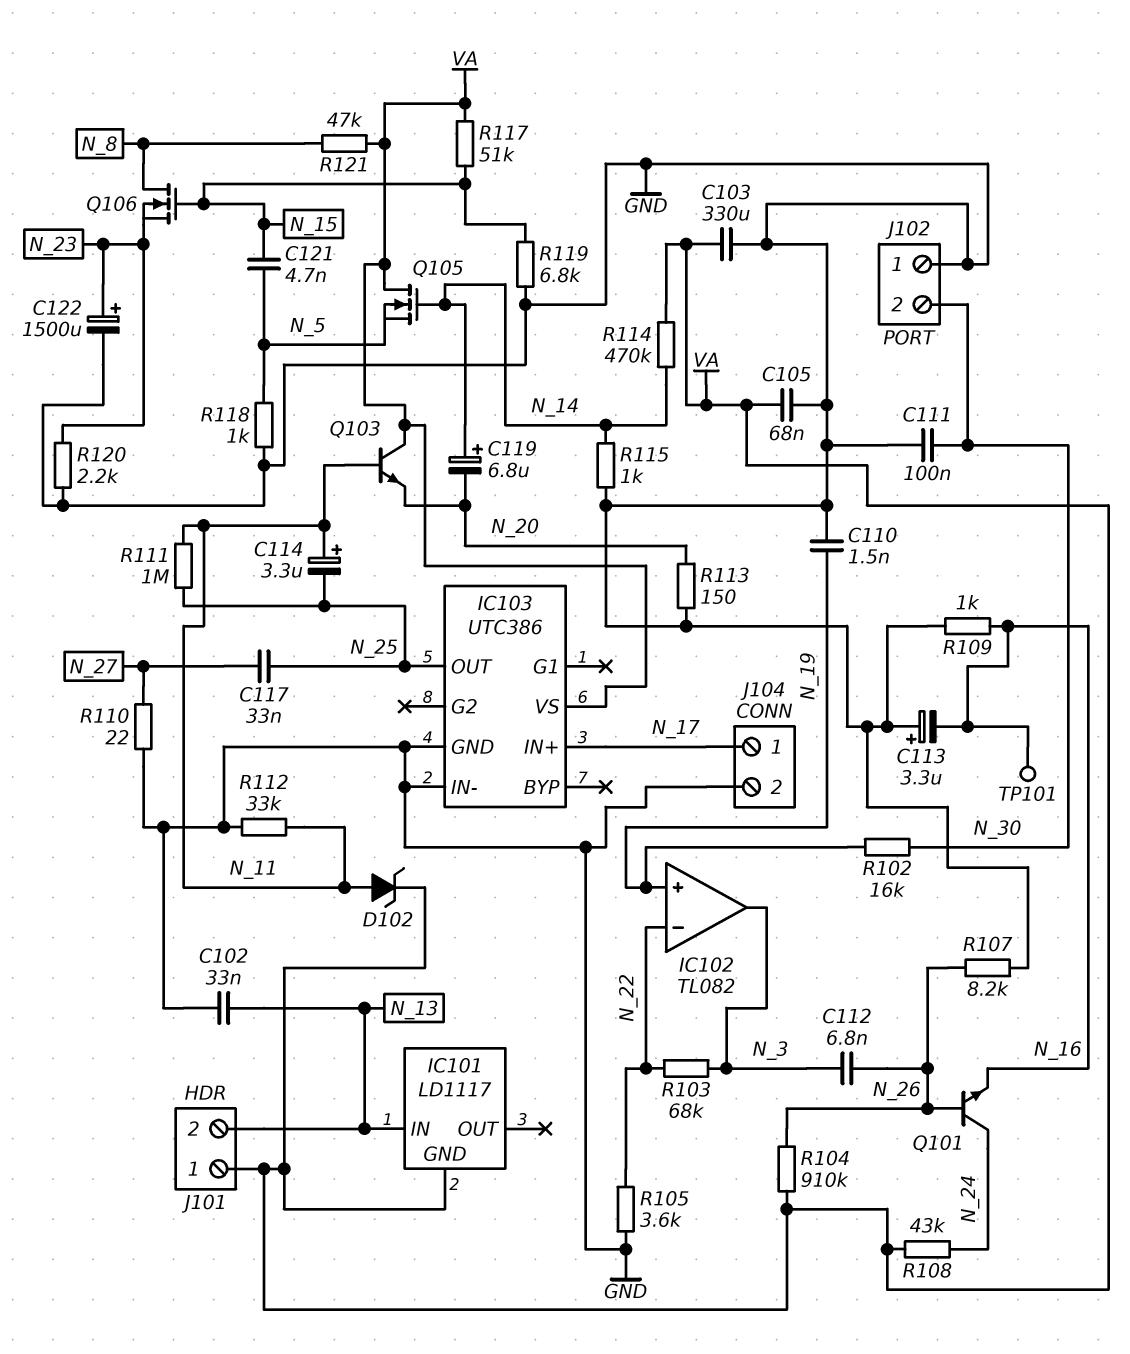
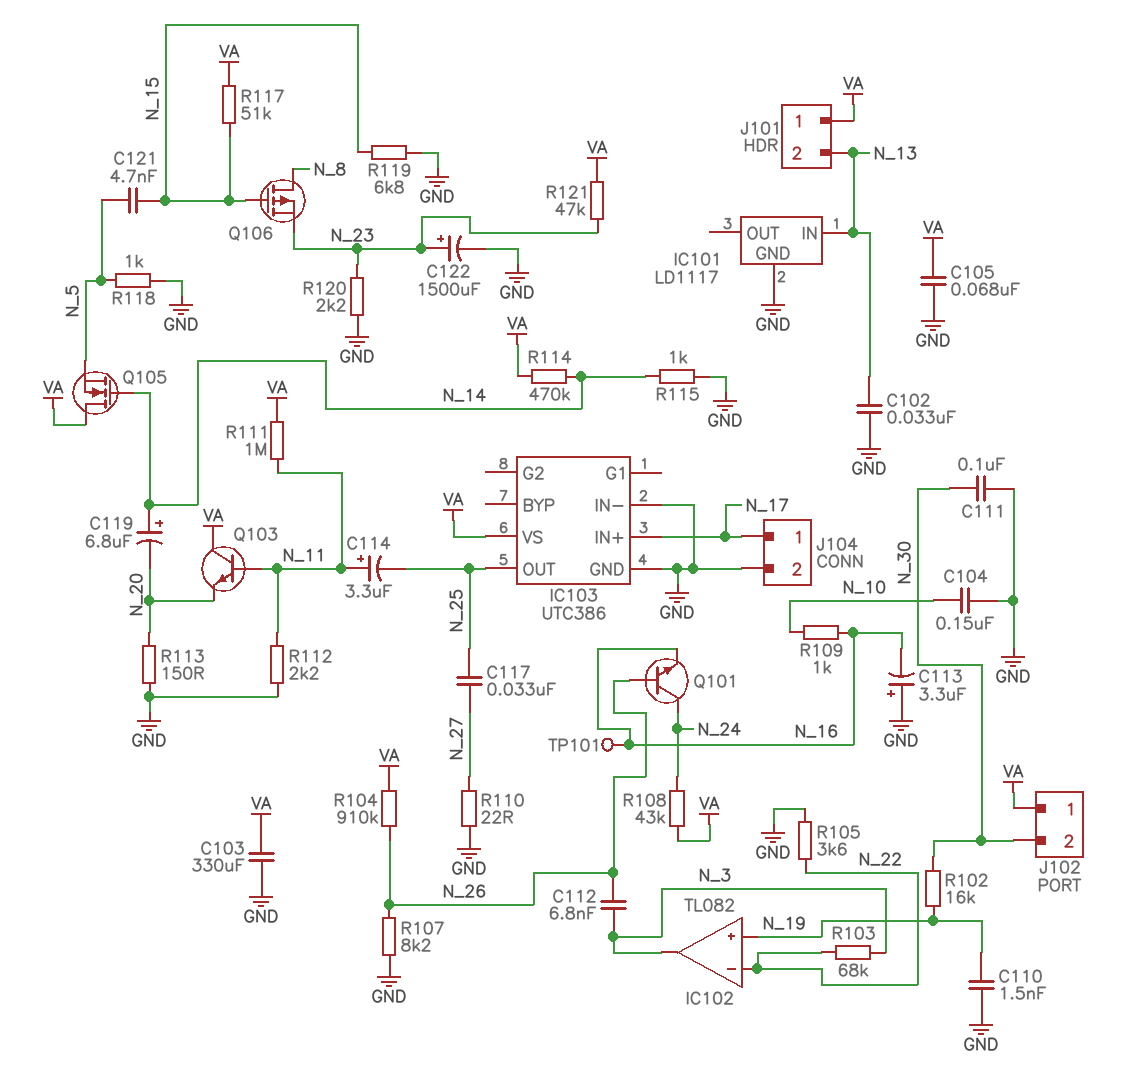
C104: none -> 150nF (GND, N_10)
D102: zener (A N_11, K VA) -> none
IC101 pin GND: VA -> GND
J102 pin 1: GND -> VA
Q106: NMOS (G N_15, D N_8, S N_23) -> PMOS (G N_15, D N_8, S N_23)
R109: 1k (GND, N_16) -> 1k (N_10, N_16)
R111: 1M (N_11, N_25) -> 1M (N_11, VA)
R112: 33k (GND, N_11) -> 2.2k (GND, N_11)
R121: 47k (N_8, VA) -> 47k (N_23, VA)

